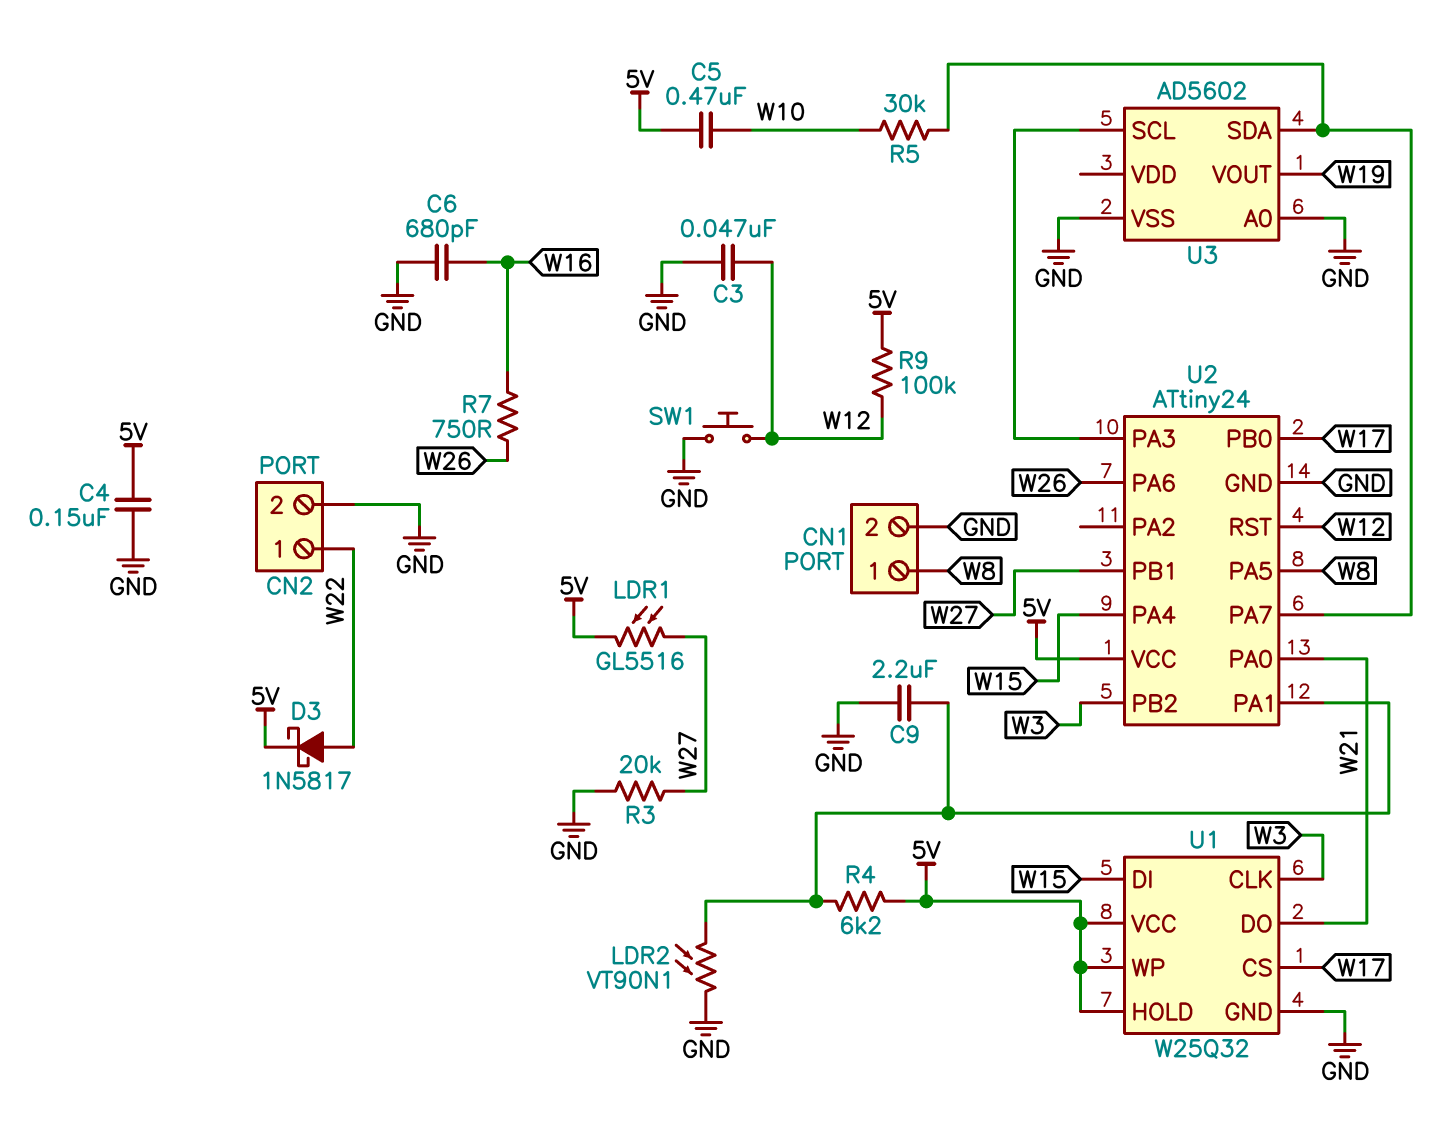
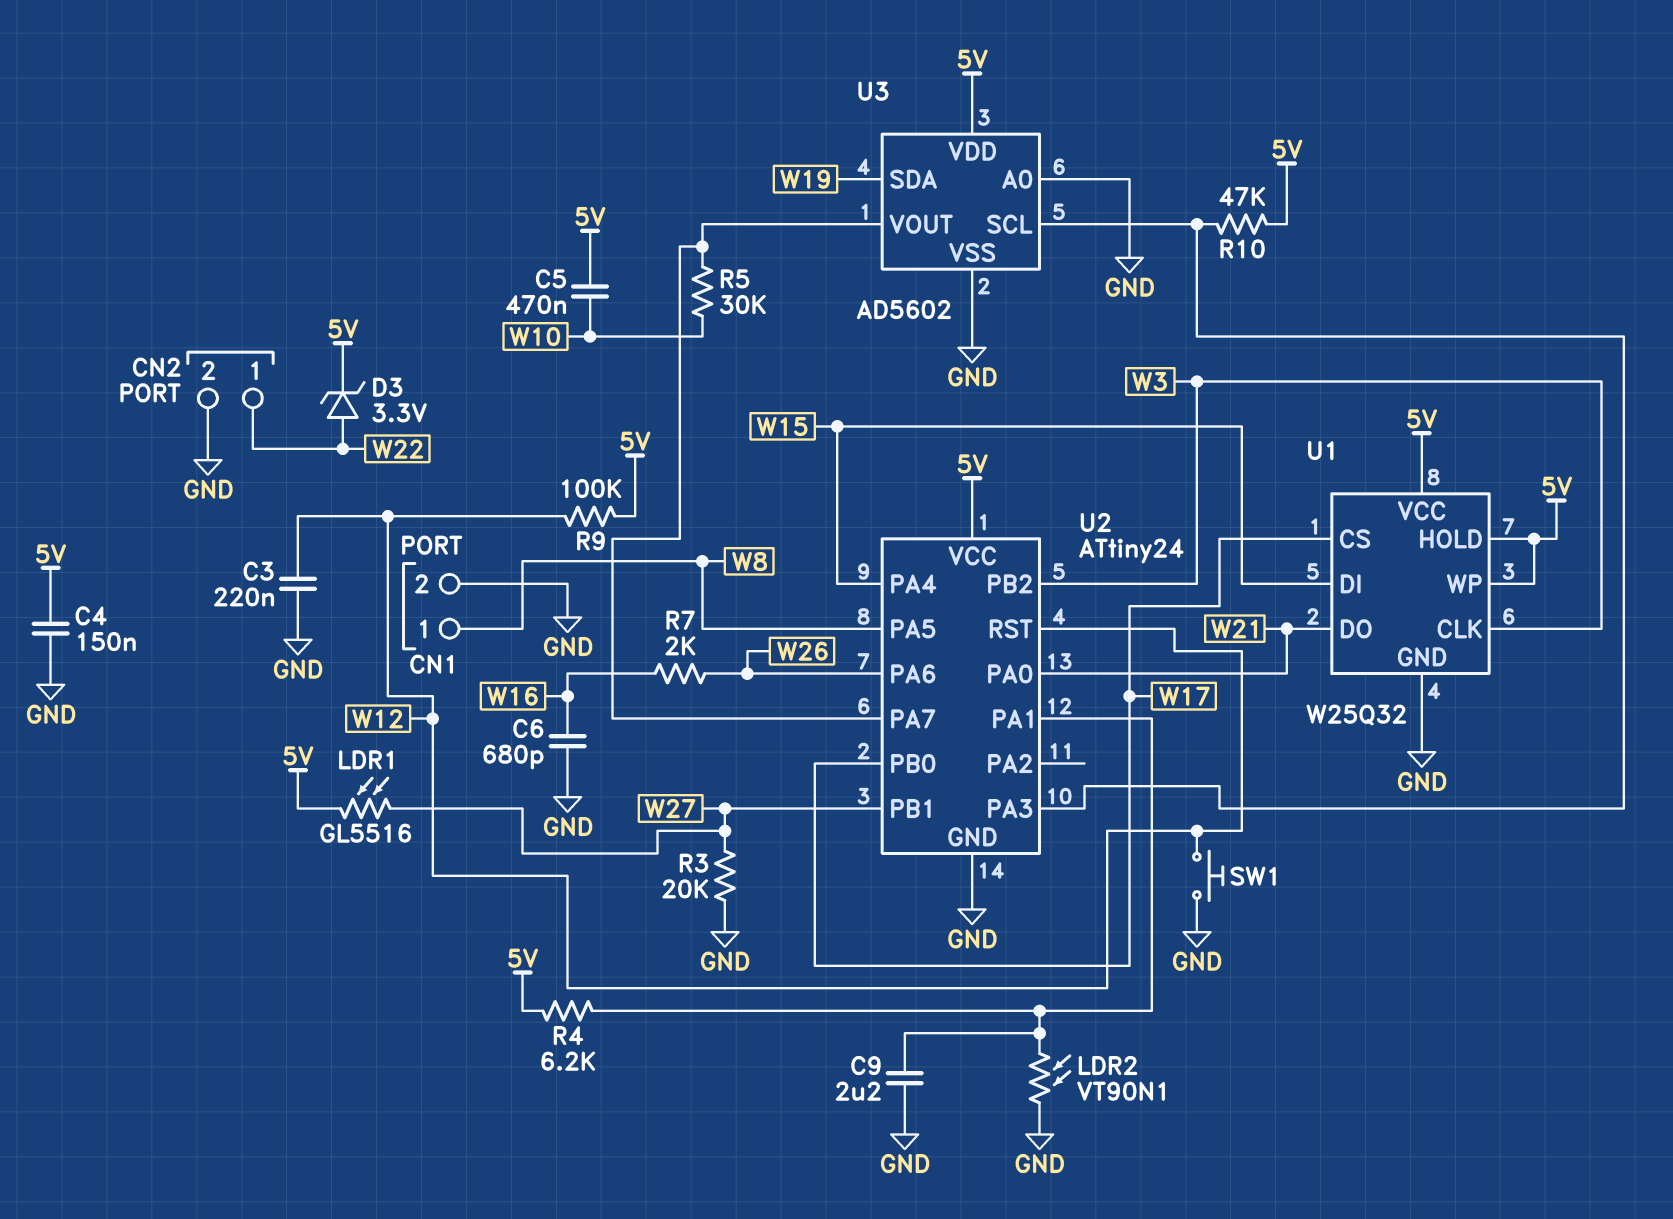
C3: 47nF (GND, W12) -> 220nF (GND, W12)
D3: schottky 1N5817 (A W22, K 5V) -> zener 3.3V (A W22, K 5V)
R7: 750 (W16, W26) -> 2k (W16, W26)
R10: none -> 47k (5V, U2/PA3)
U3 pin SDA: U2/PA7 -> W19
U3 pin VDD: none -> 5V
U3 pin VOUT: W19 -> U2/PA7

